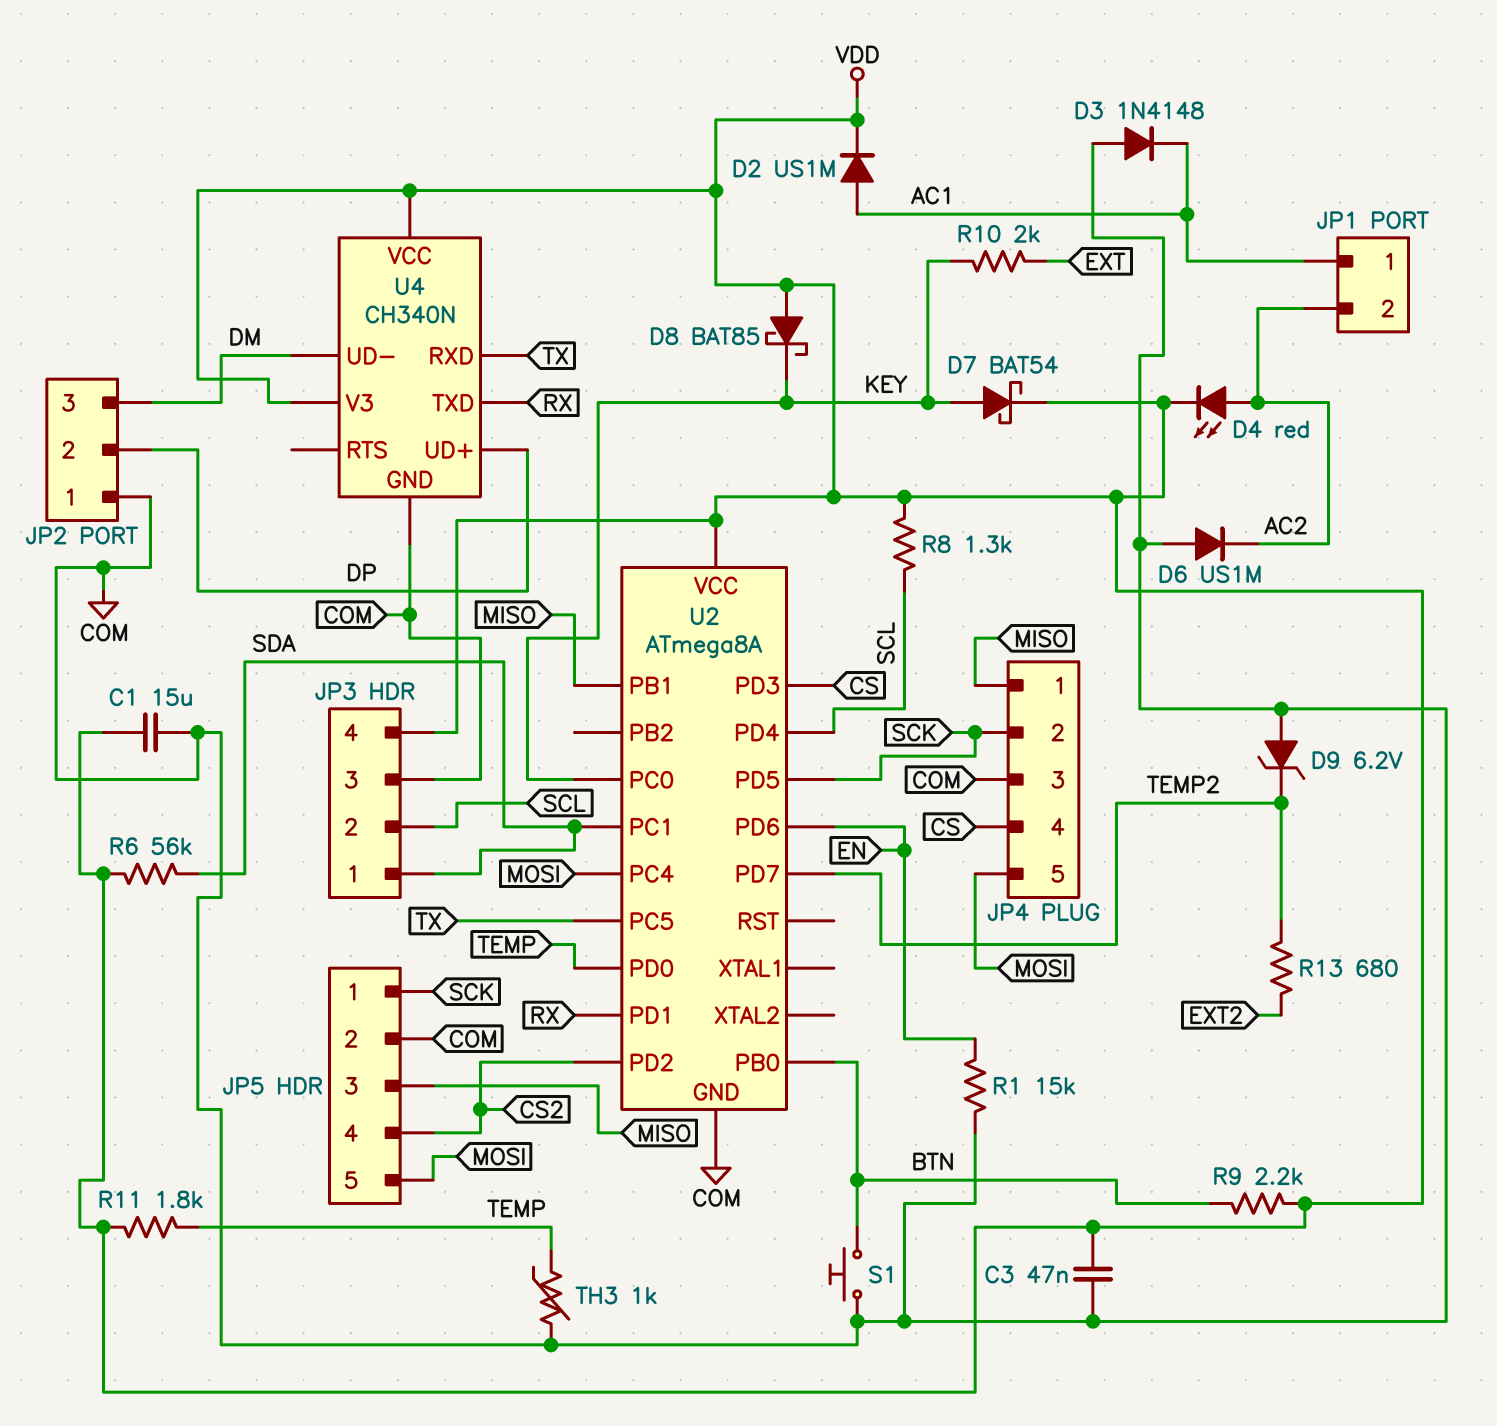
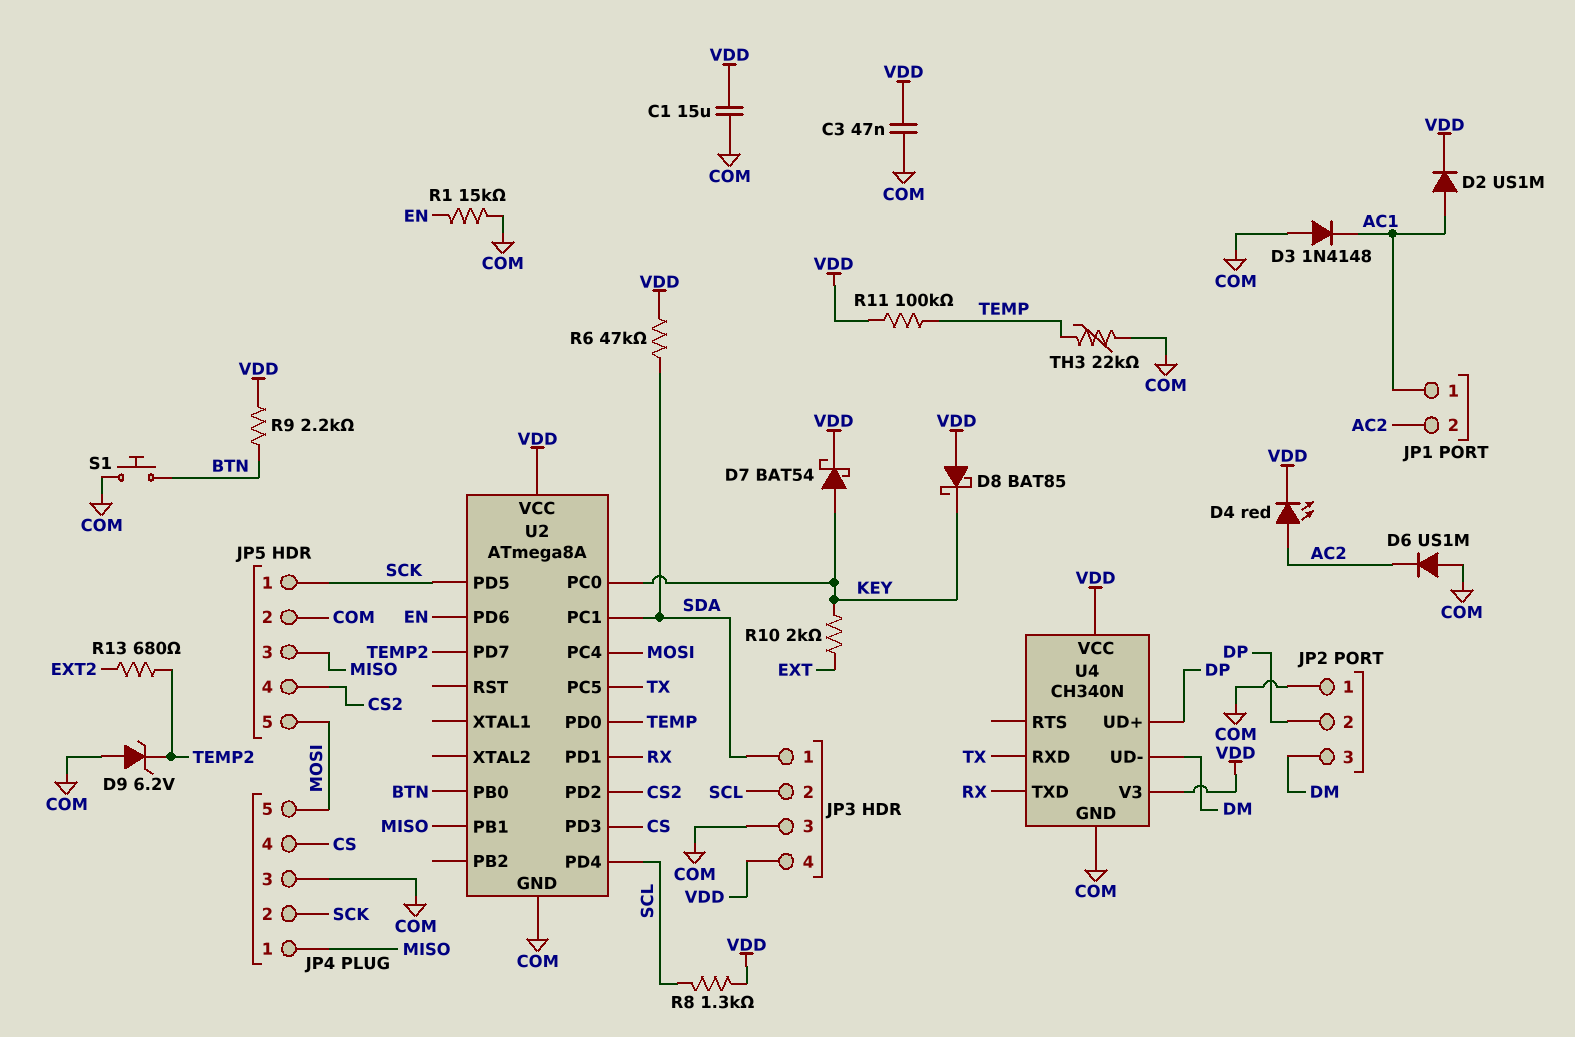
R6: 56k (SDA, VDD) -> 47k (SDA, VDD)
R11: 1.8k (TEMP, VDD) -> 100k (TEMP, VDD)
TH3: 1k (COM, TEMP) -> 22k (COM, TEMP)

